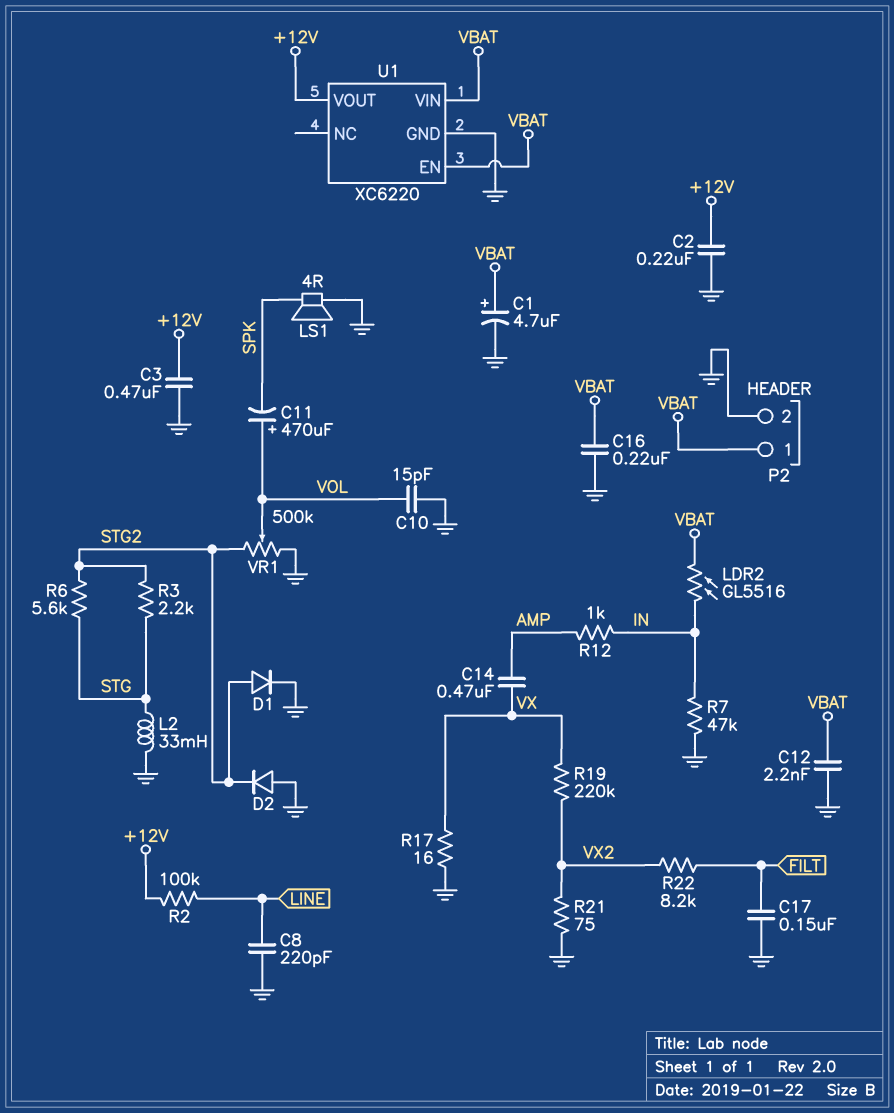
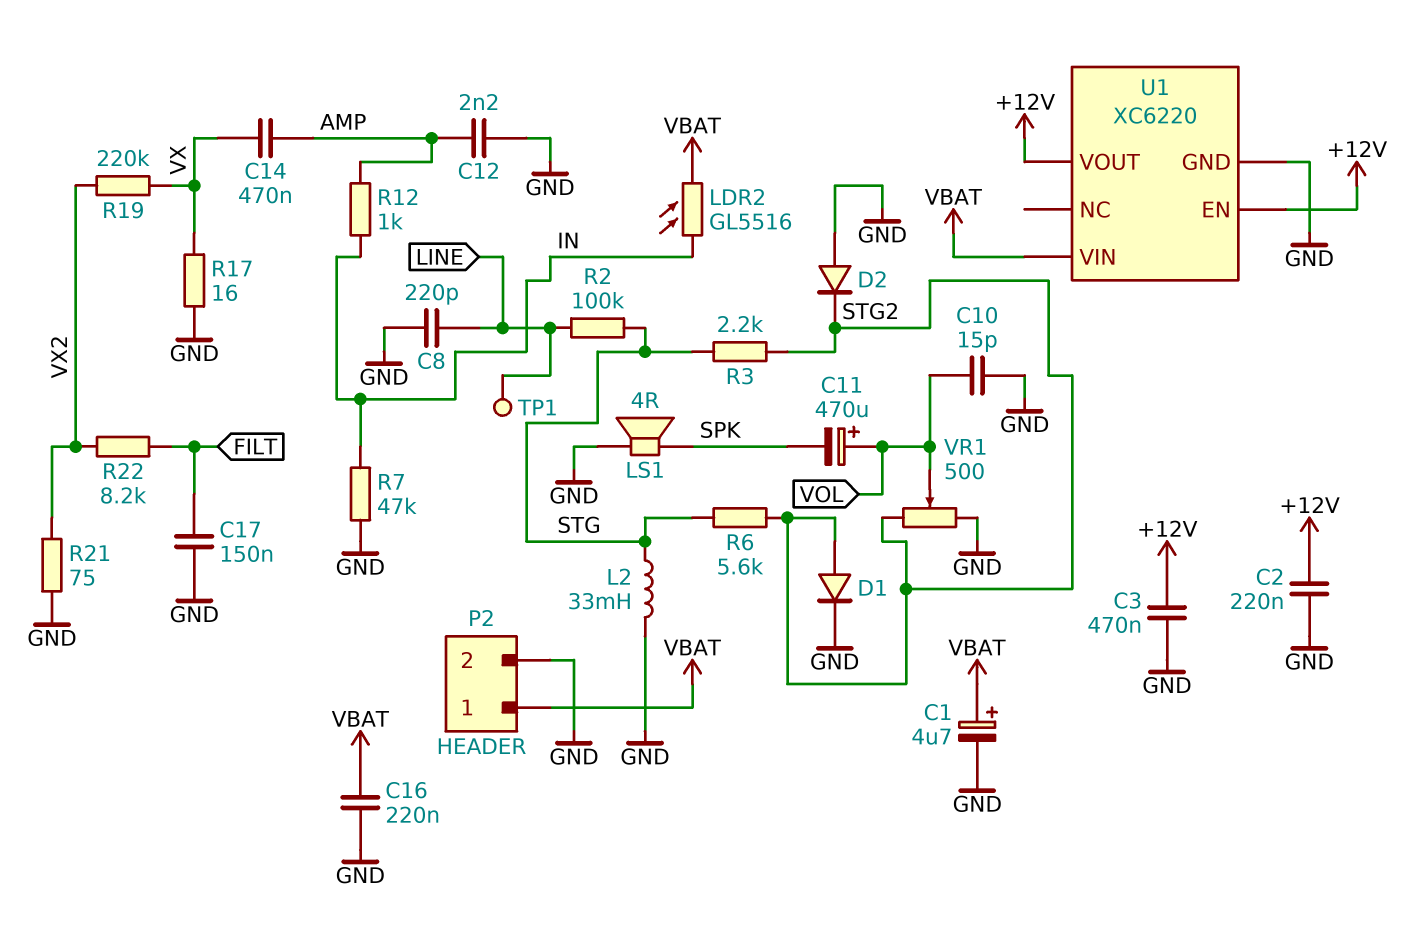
C12: 2.2nF (GND, VBAT) -> 2.2nF (AMP, GND)
R2: 100k (+12V, LINE) -> 100k (LINE, STG)
TP1: none -> test point (LINE)
U1 pin EN: VBAT -> +12V
VR1: 500k (GND, STG2, wiper VOL) -> 500 (GND, STG2, wiper VOL)

